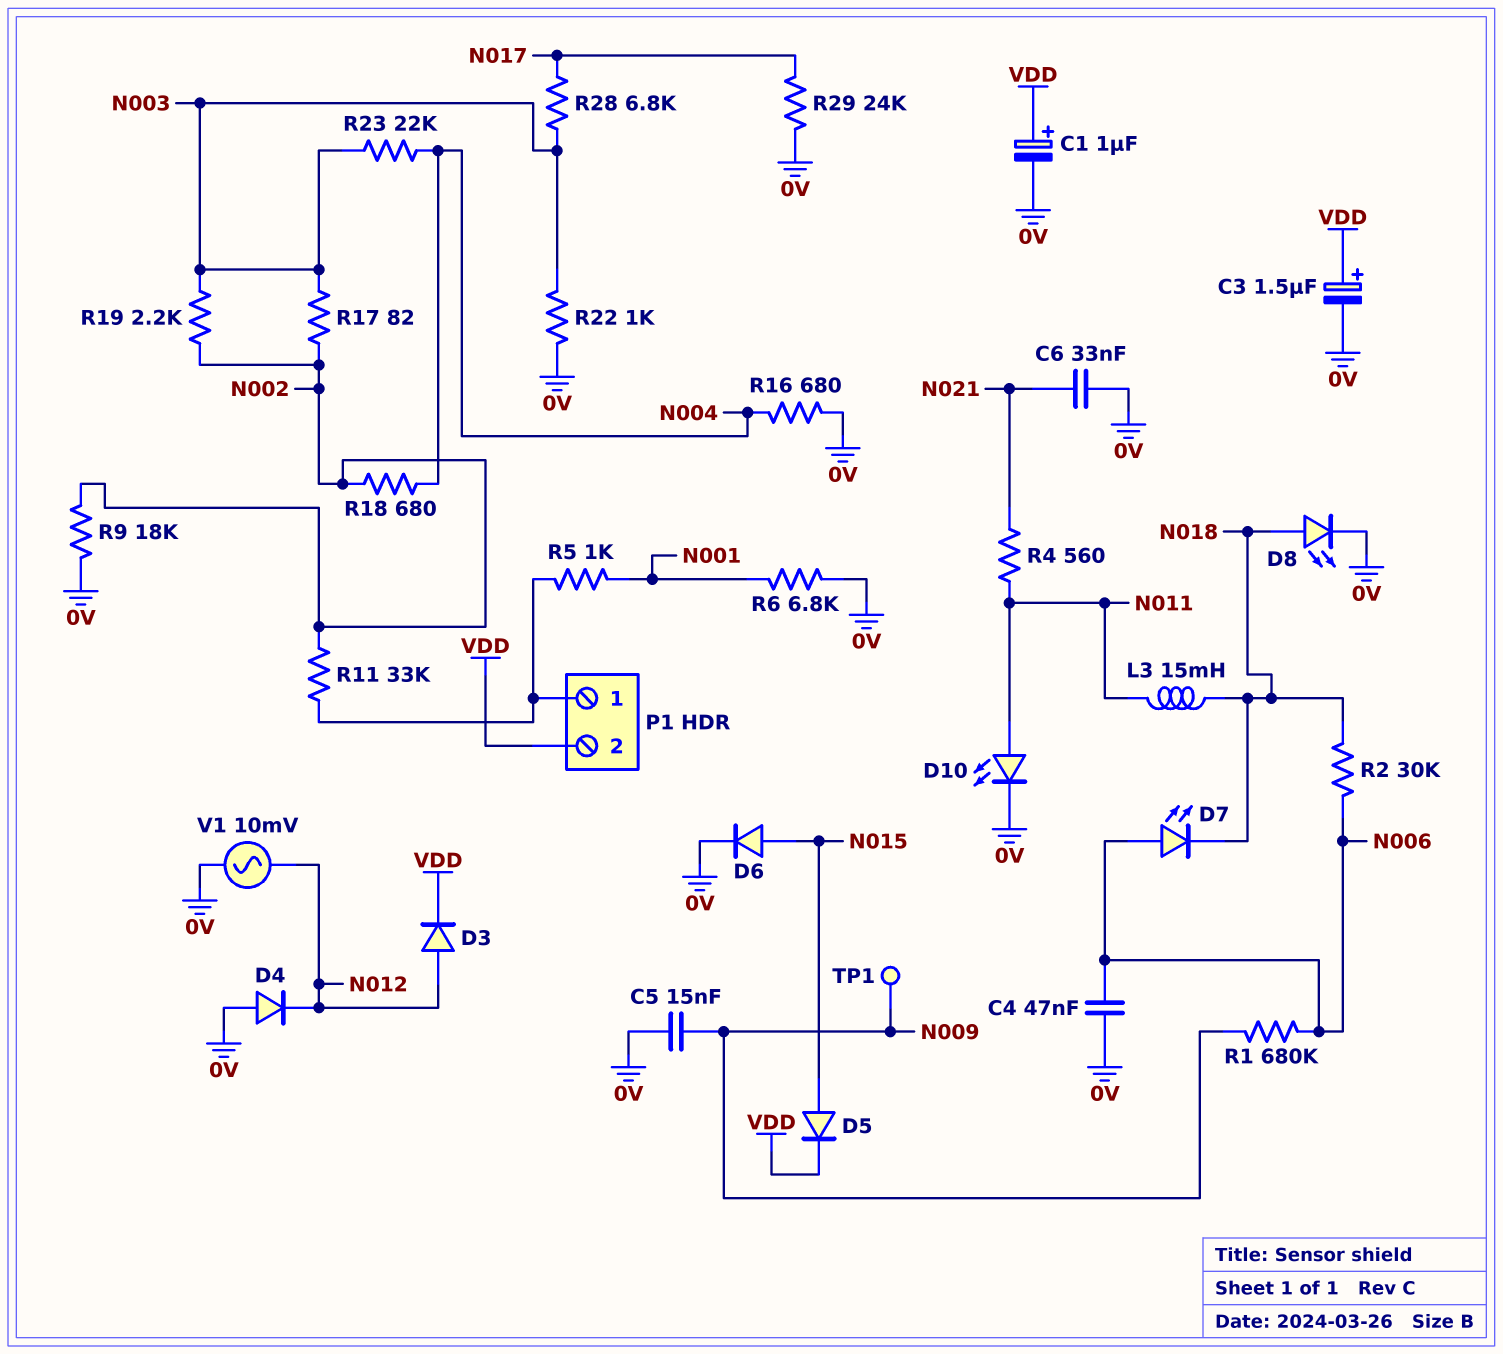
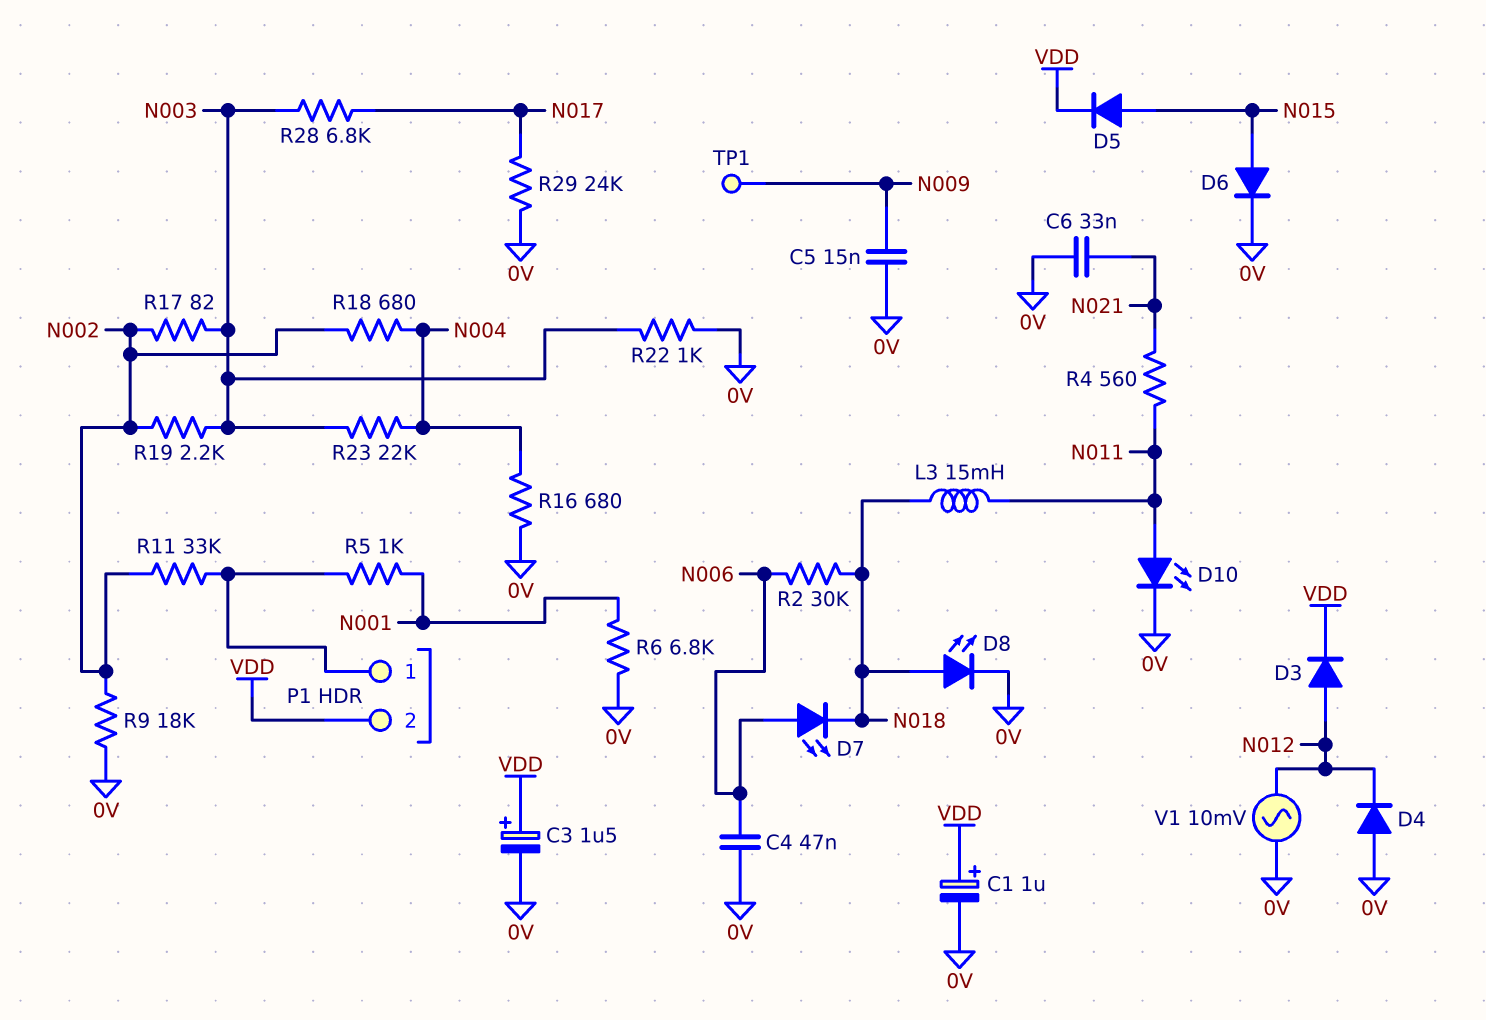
R1: 680k (N006, N009) -> none

